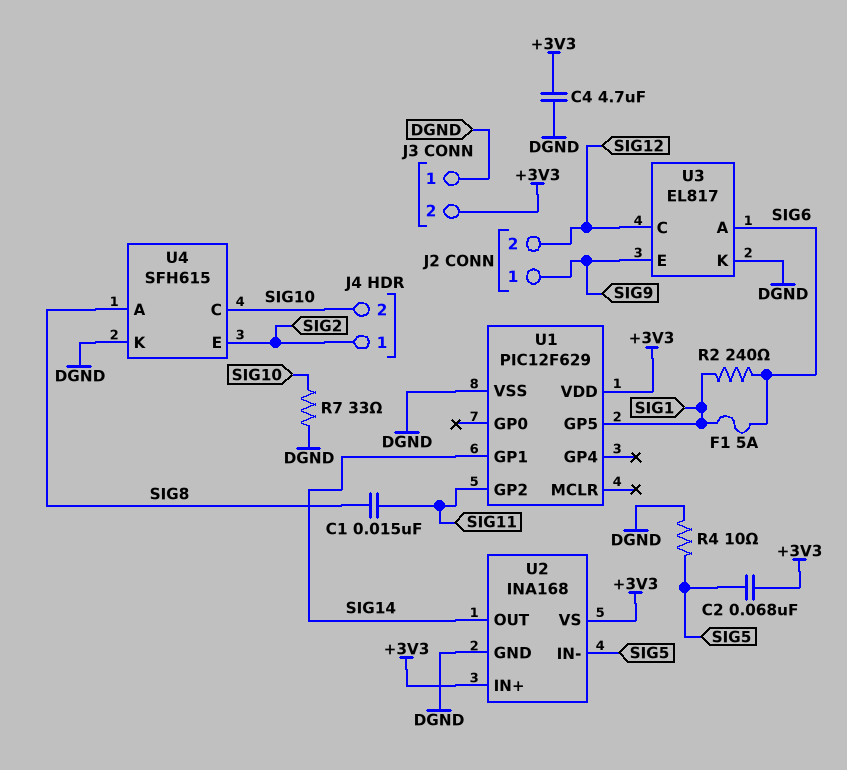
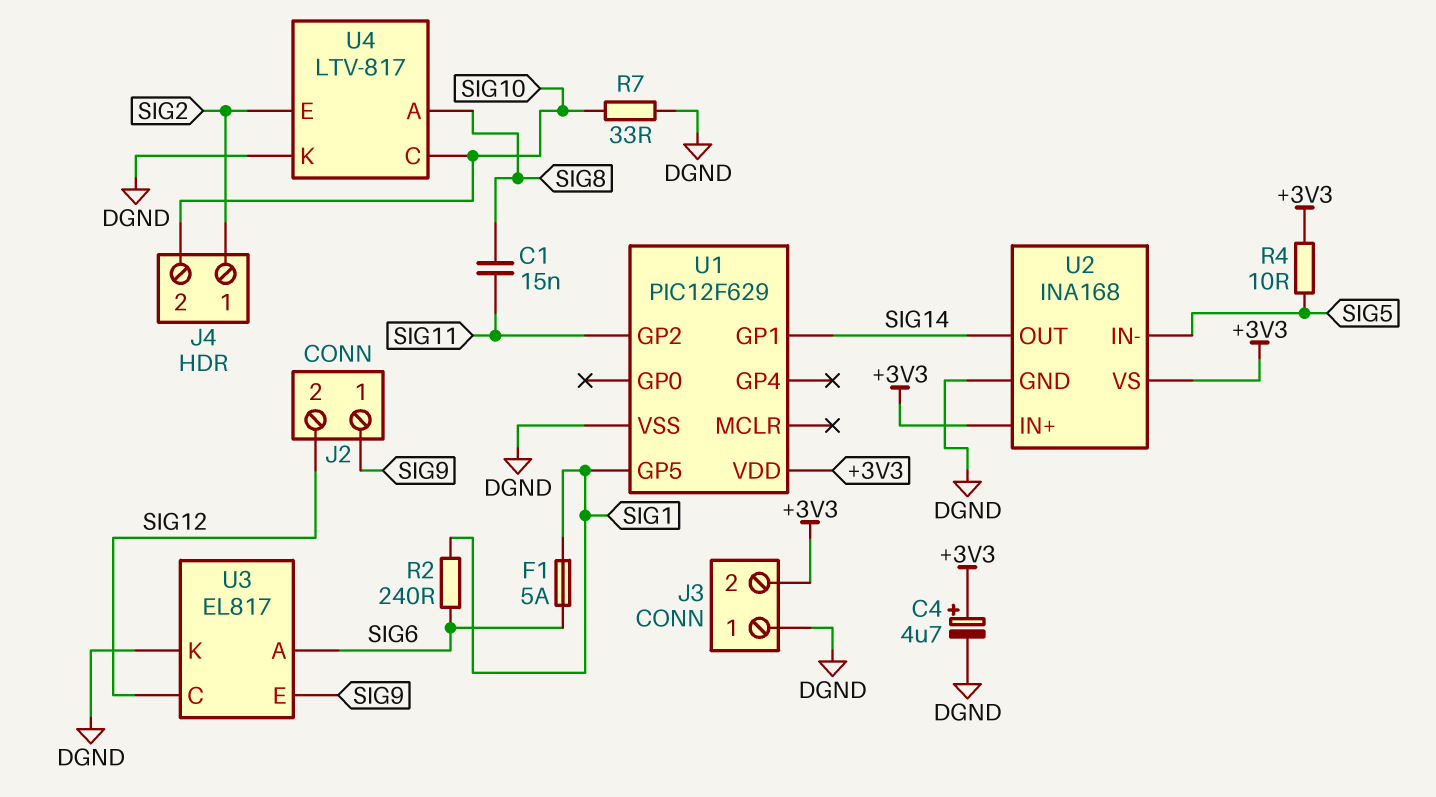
C2: 68nF (+3V3, SIG5) -> none
C4: 4.7uF (+3V3, DGND) -> 4.7uF (plus +3V3, minus DGND)
R4: 10 (DGND, SIG5) -> 10 (+3V3, SIG5)
U4: SFH615 -> LTV-817

